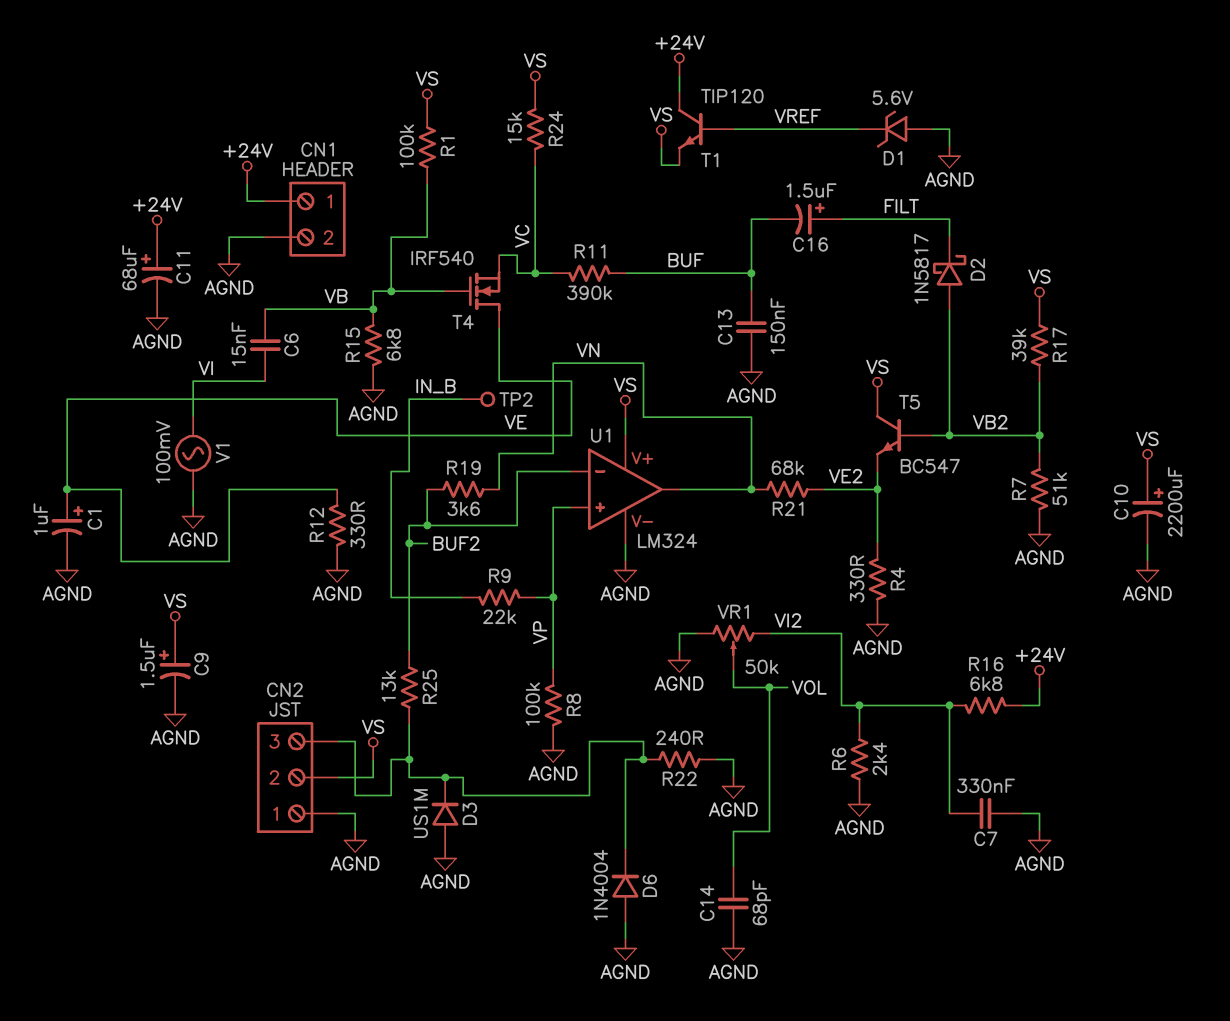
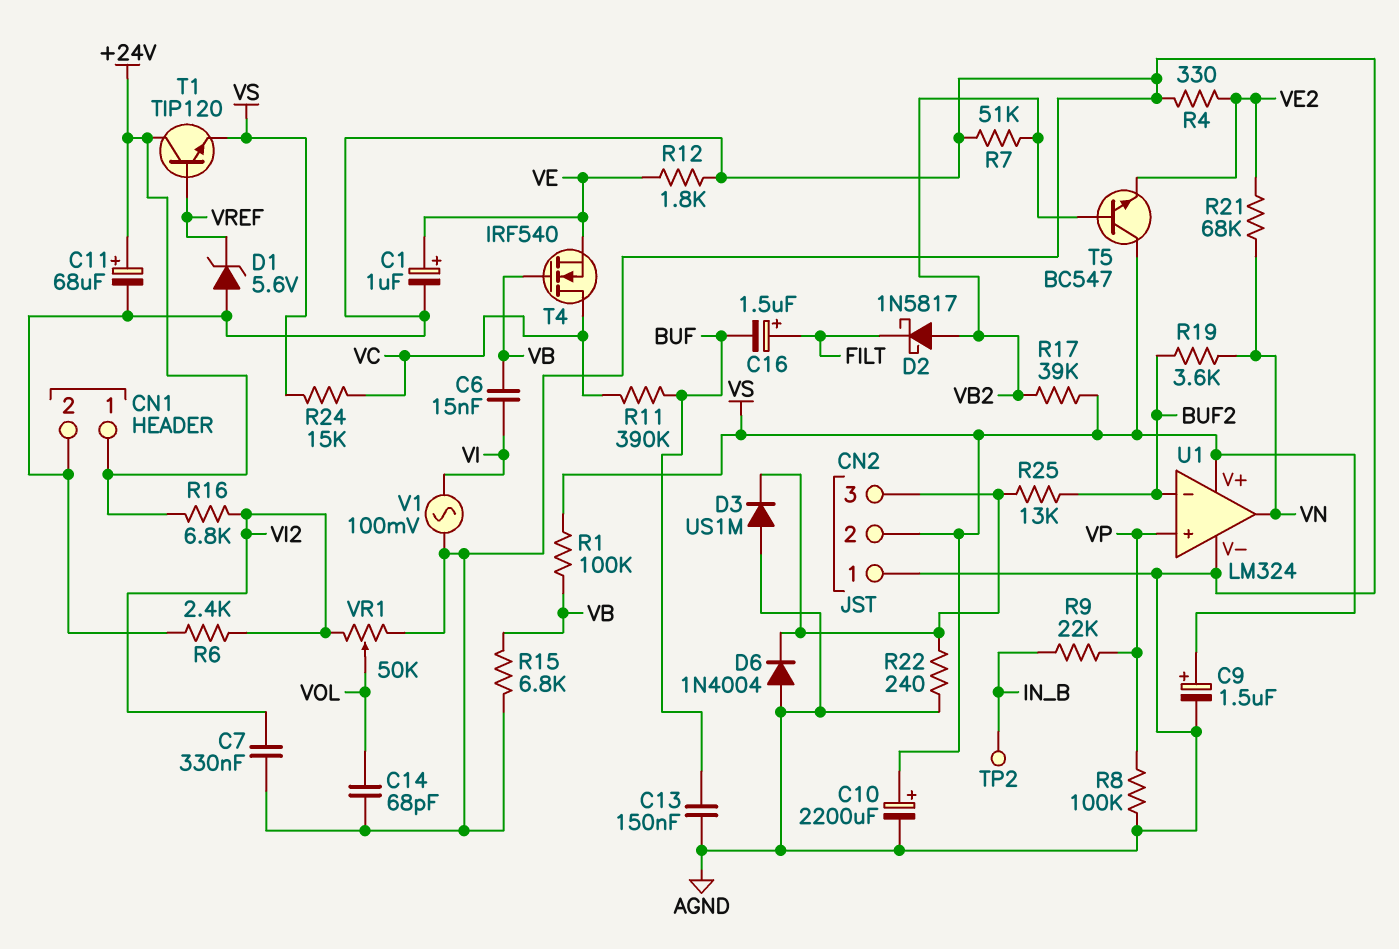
R12: 330 (AGND, VE) -> 1.8k (AGND, VE)
T4: NMOS IRF540 (G VB, D VE, S VC) -> NMOS IRF540 (G VB, D VC, S VE)

